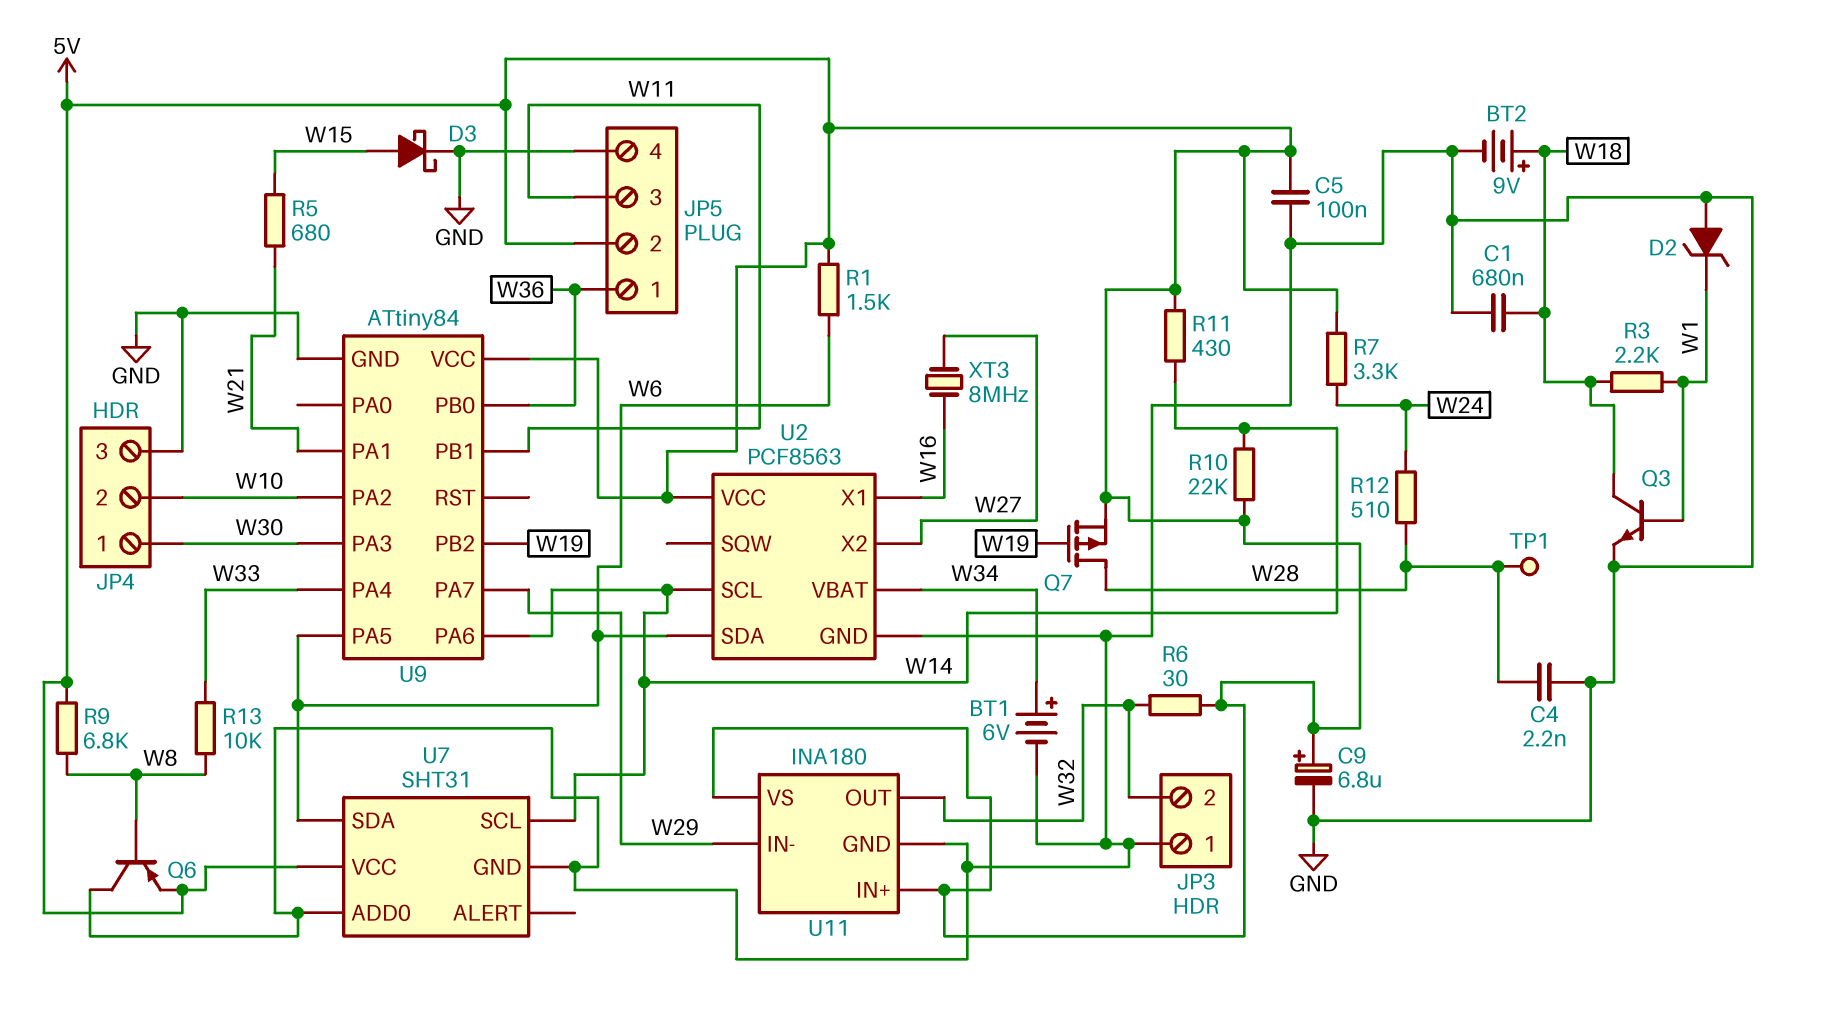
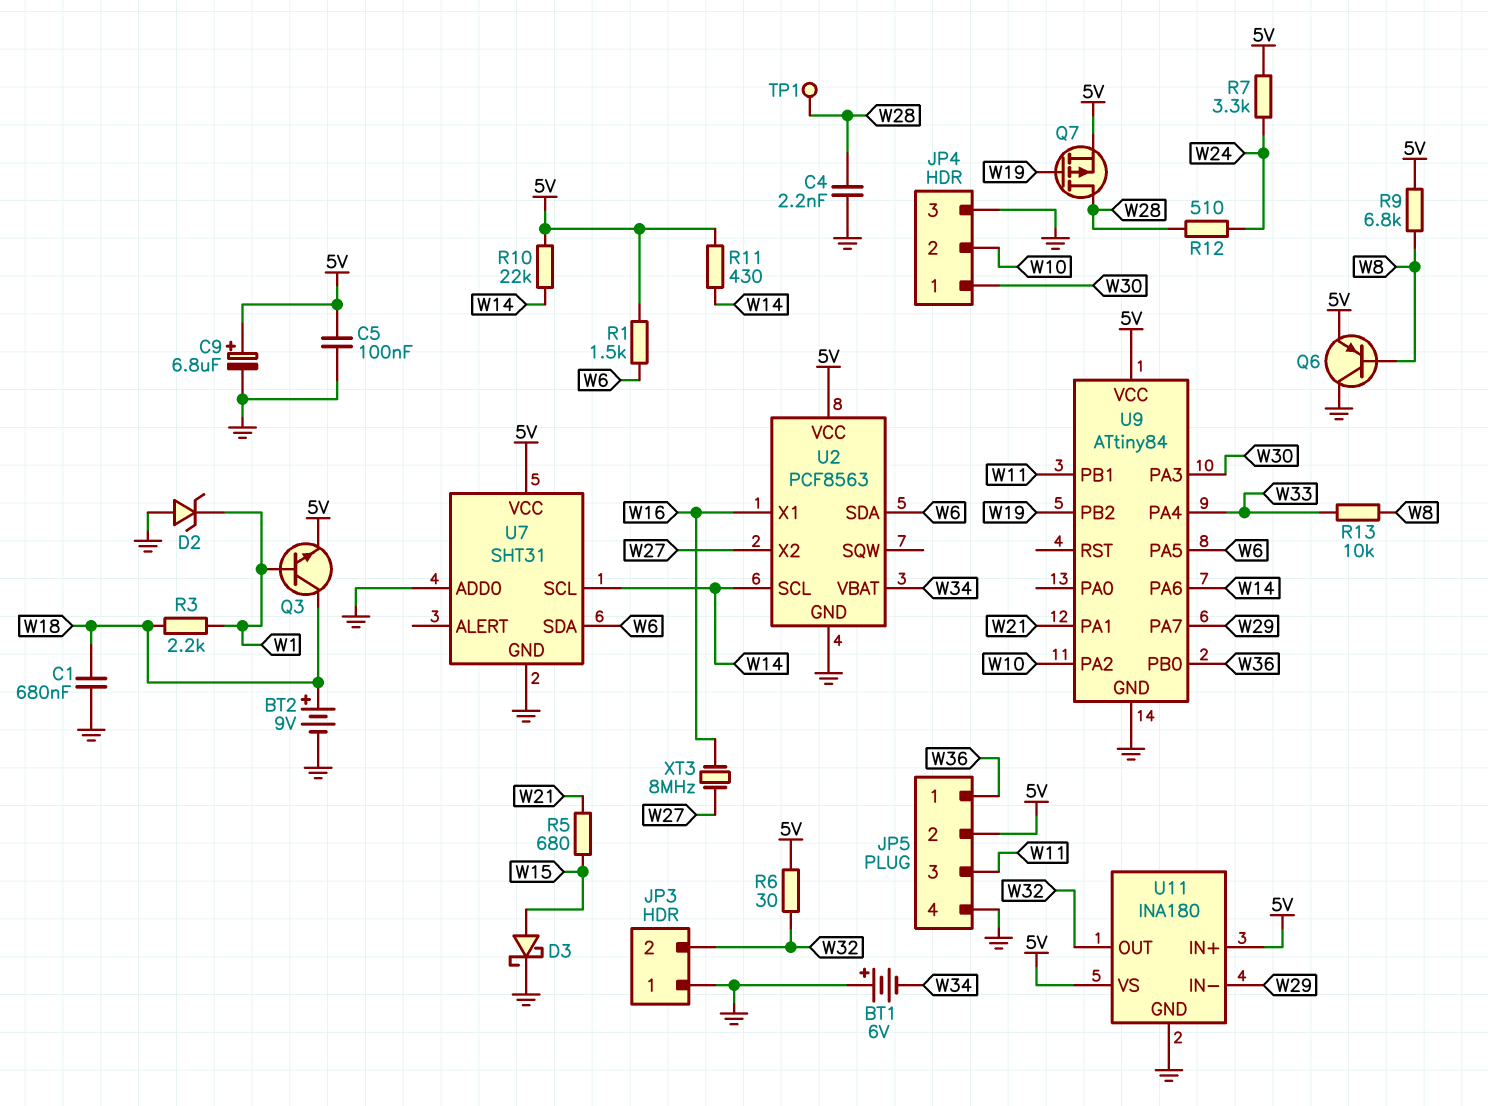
BT1: 6V (plus W34, minus GND) -> 6V (plus GND, minus W34)
Q3: NPN (B W1, C W18, E GND) -> NPN (B W1, C W18, E 5V)

